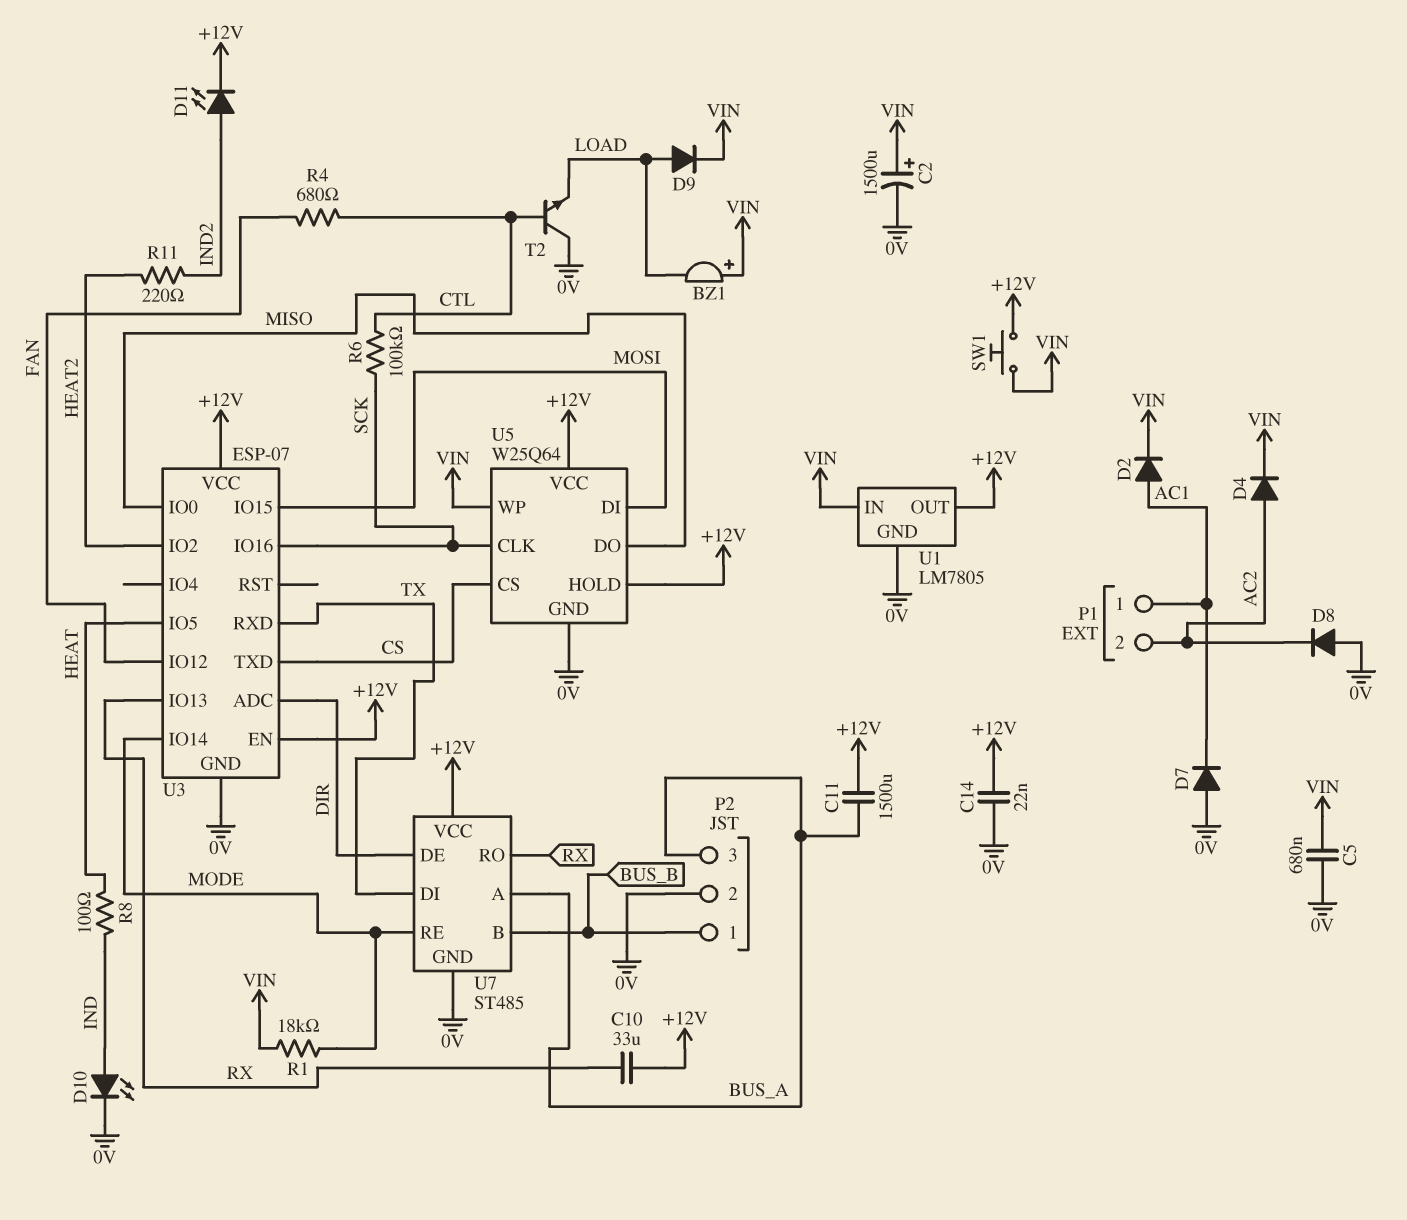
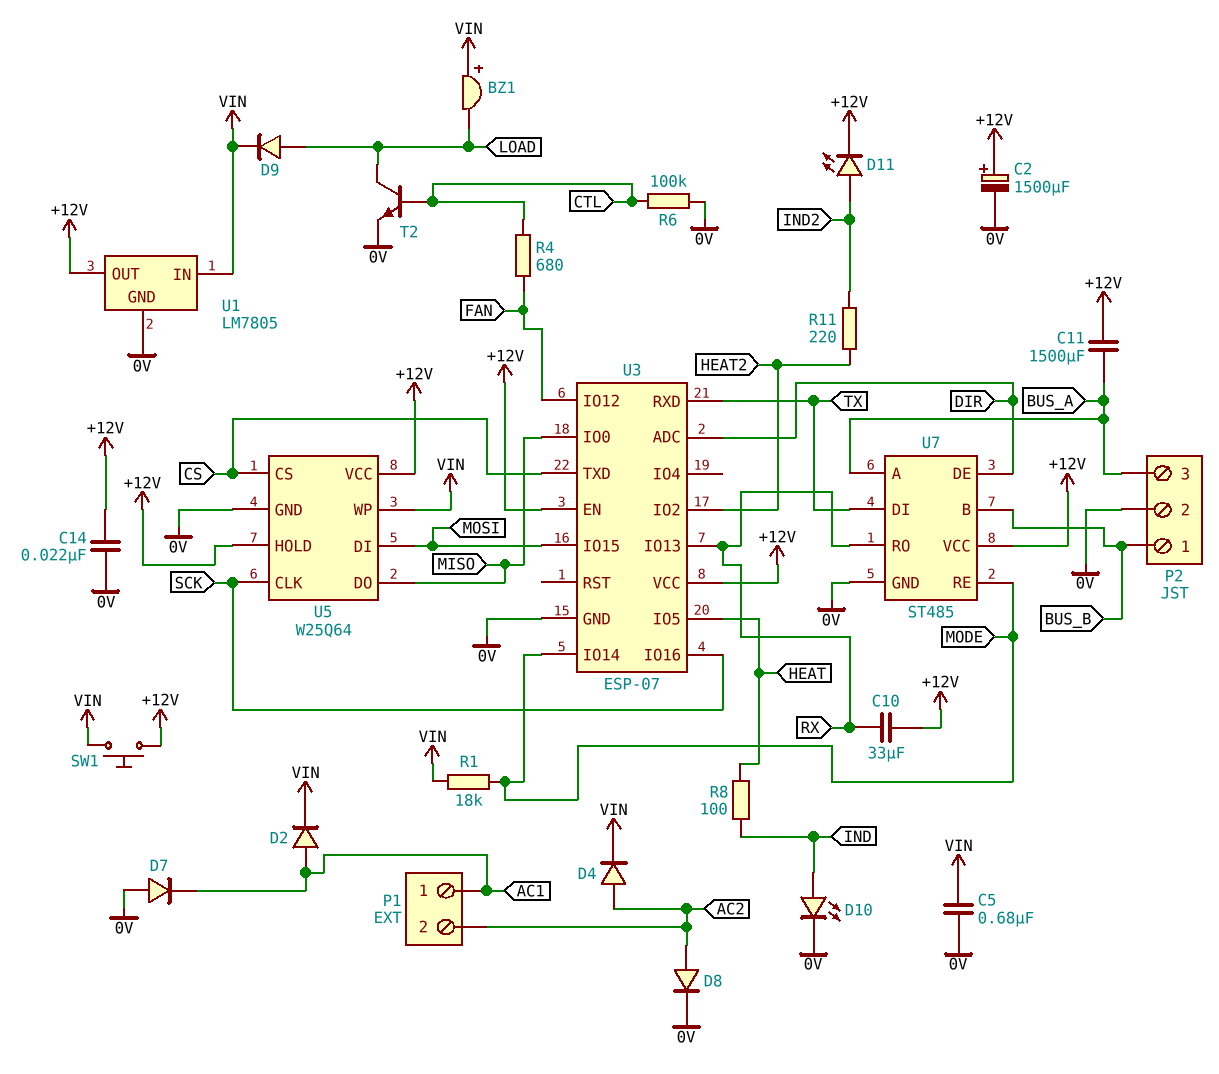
C2: 1500uF (plus VIN, minus 0V) -> 1500uF (plus +12V, minus 0V)
D8: diode (A 0V, K AC2) -> diode (A AC2, K 0V)
R6: 100k (CTL, SCK) -> 100k (0V, CTL)
T2: NPN (B CTL, C 0V, E LOAD) -> NPN (B CTL, C LOAD, E 0V)

